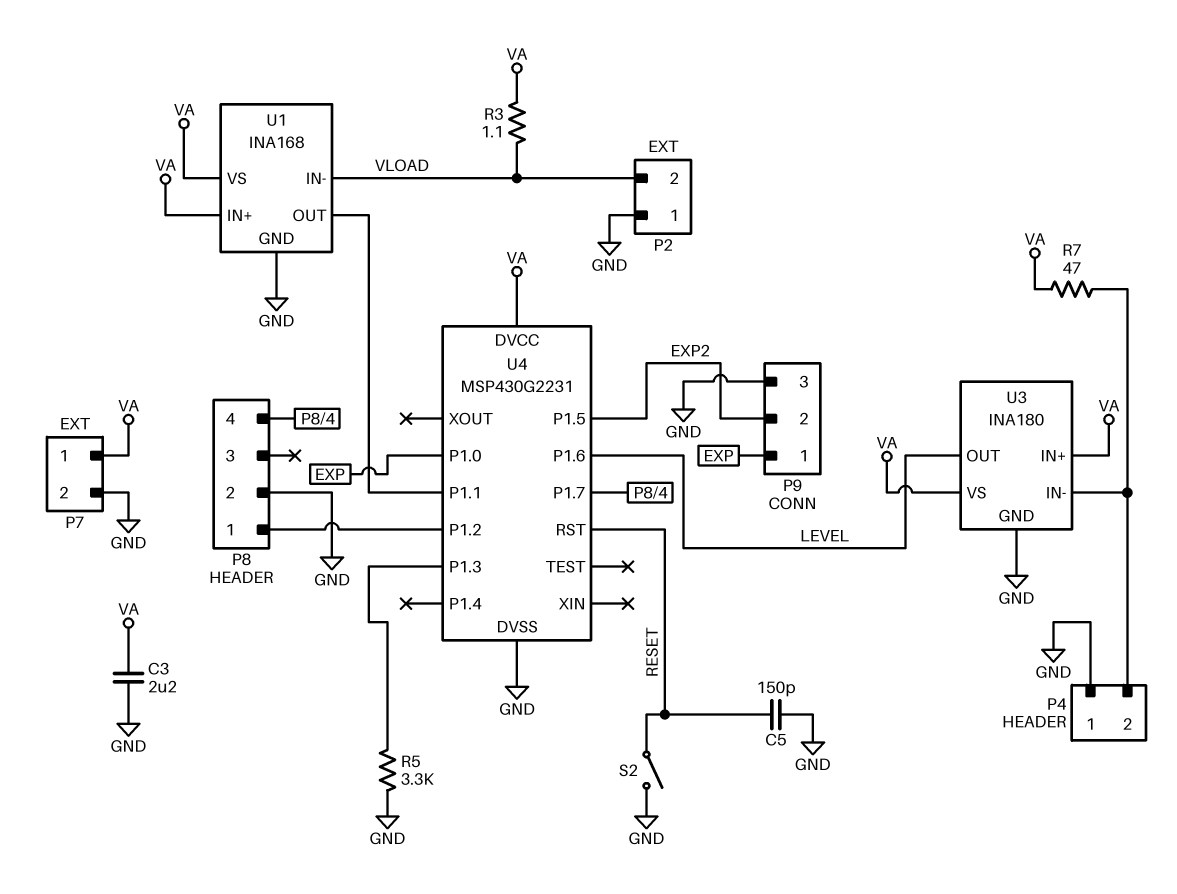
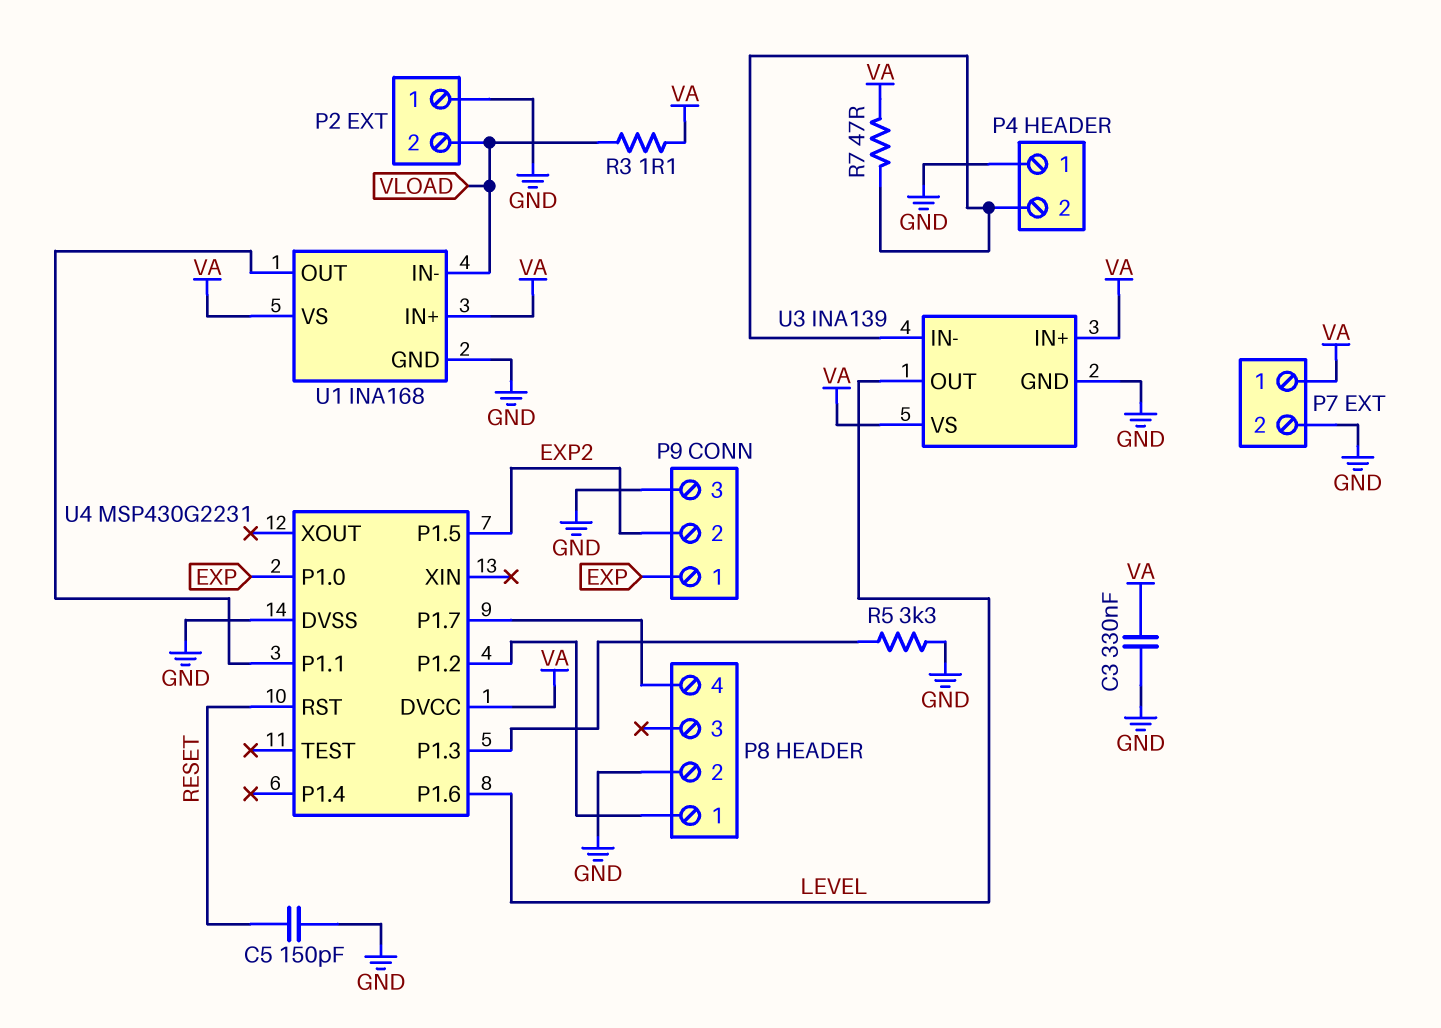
C3: 2.2uF (GND, VA) -> 330nF (GND, VA)
S2: switch (GND, RESET) -> none
U3: INA180 -> INA139

